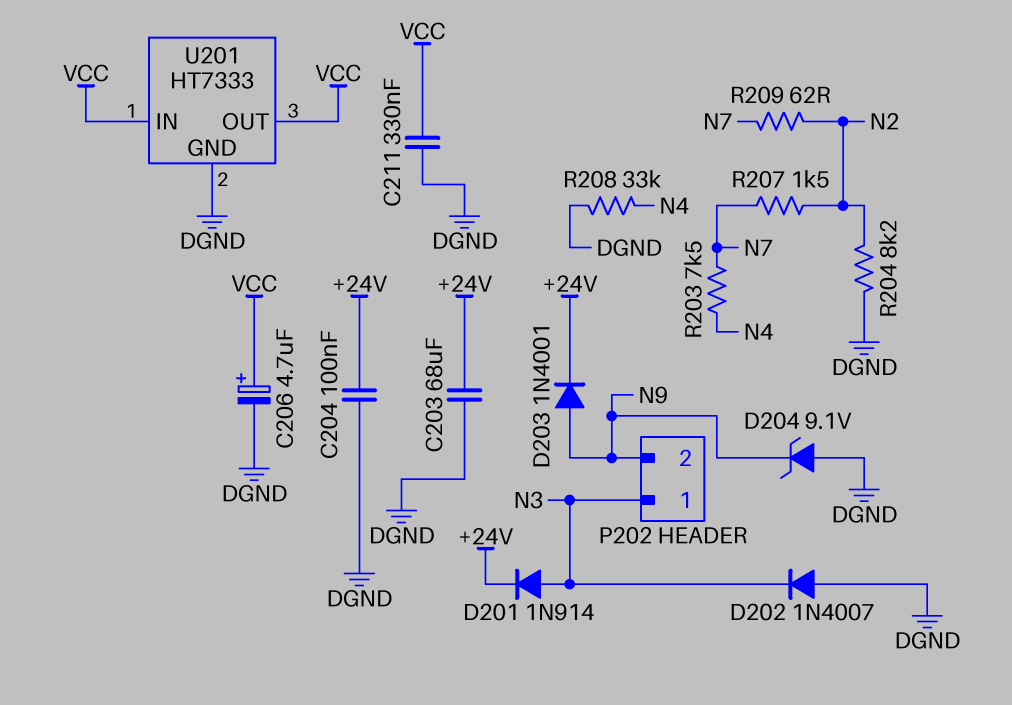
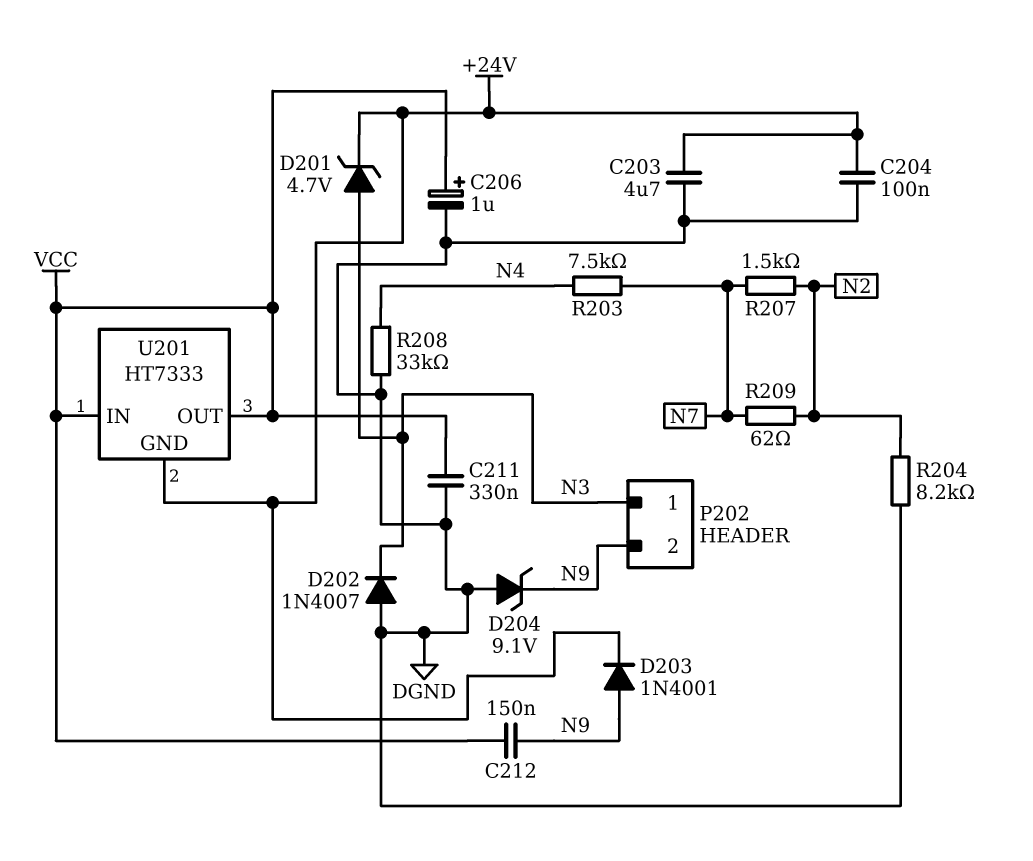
C203: 68uF (+24V, DGND) -> 4.7uF (+24V, DGND)
C206: 4.7uF (plus VCC, minus DGND) -> 1uF (plus VCC, minus DGND)
C212: none -> 150nF (N9, VCC)
D201: diode 1N914 (A N3, K +24V) -> zener 4.7V (A N3, K +24V)
U201 pin GND: DGND -> +24V

